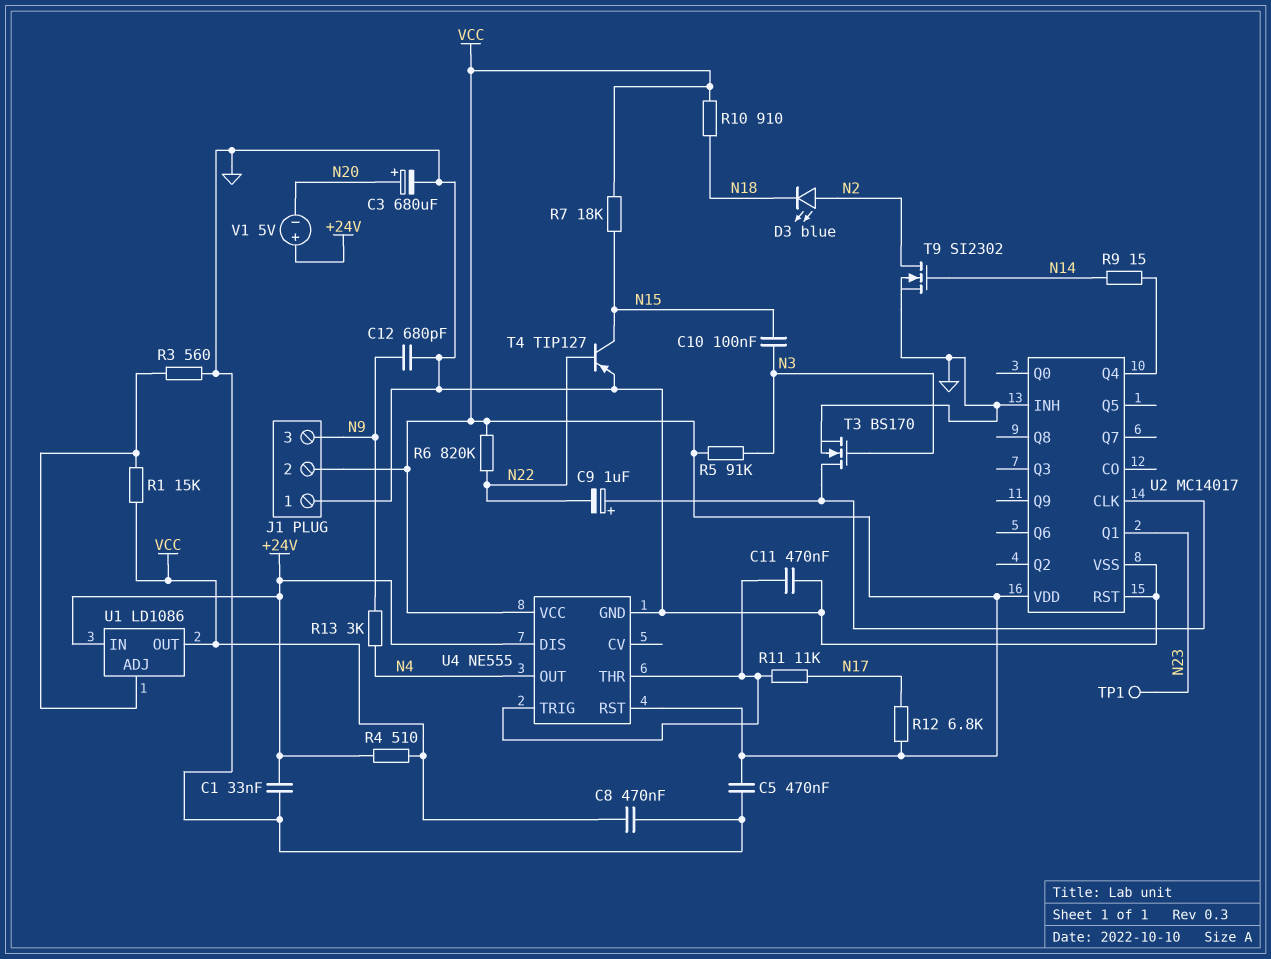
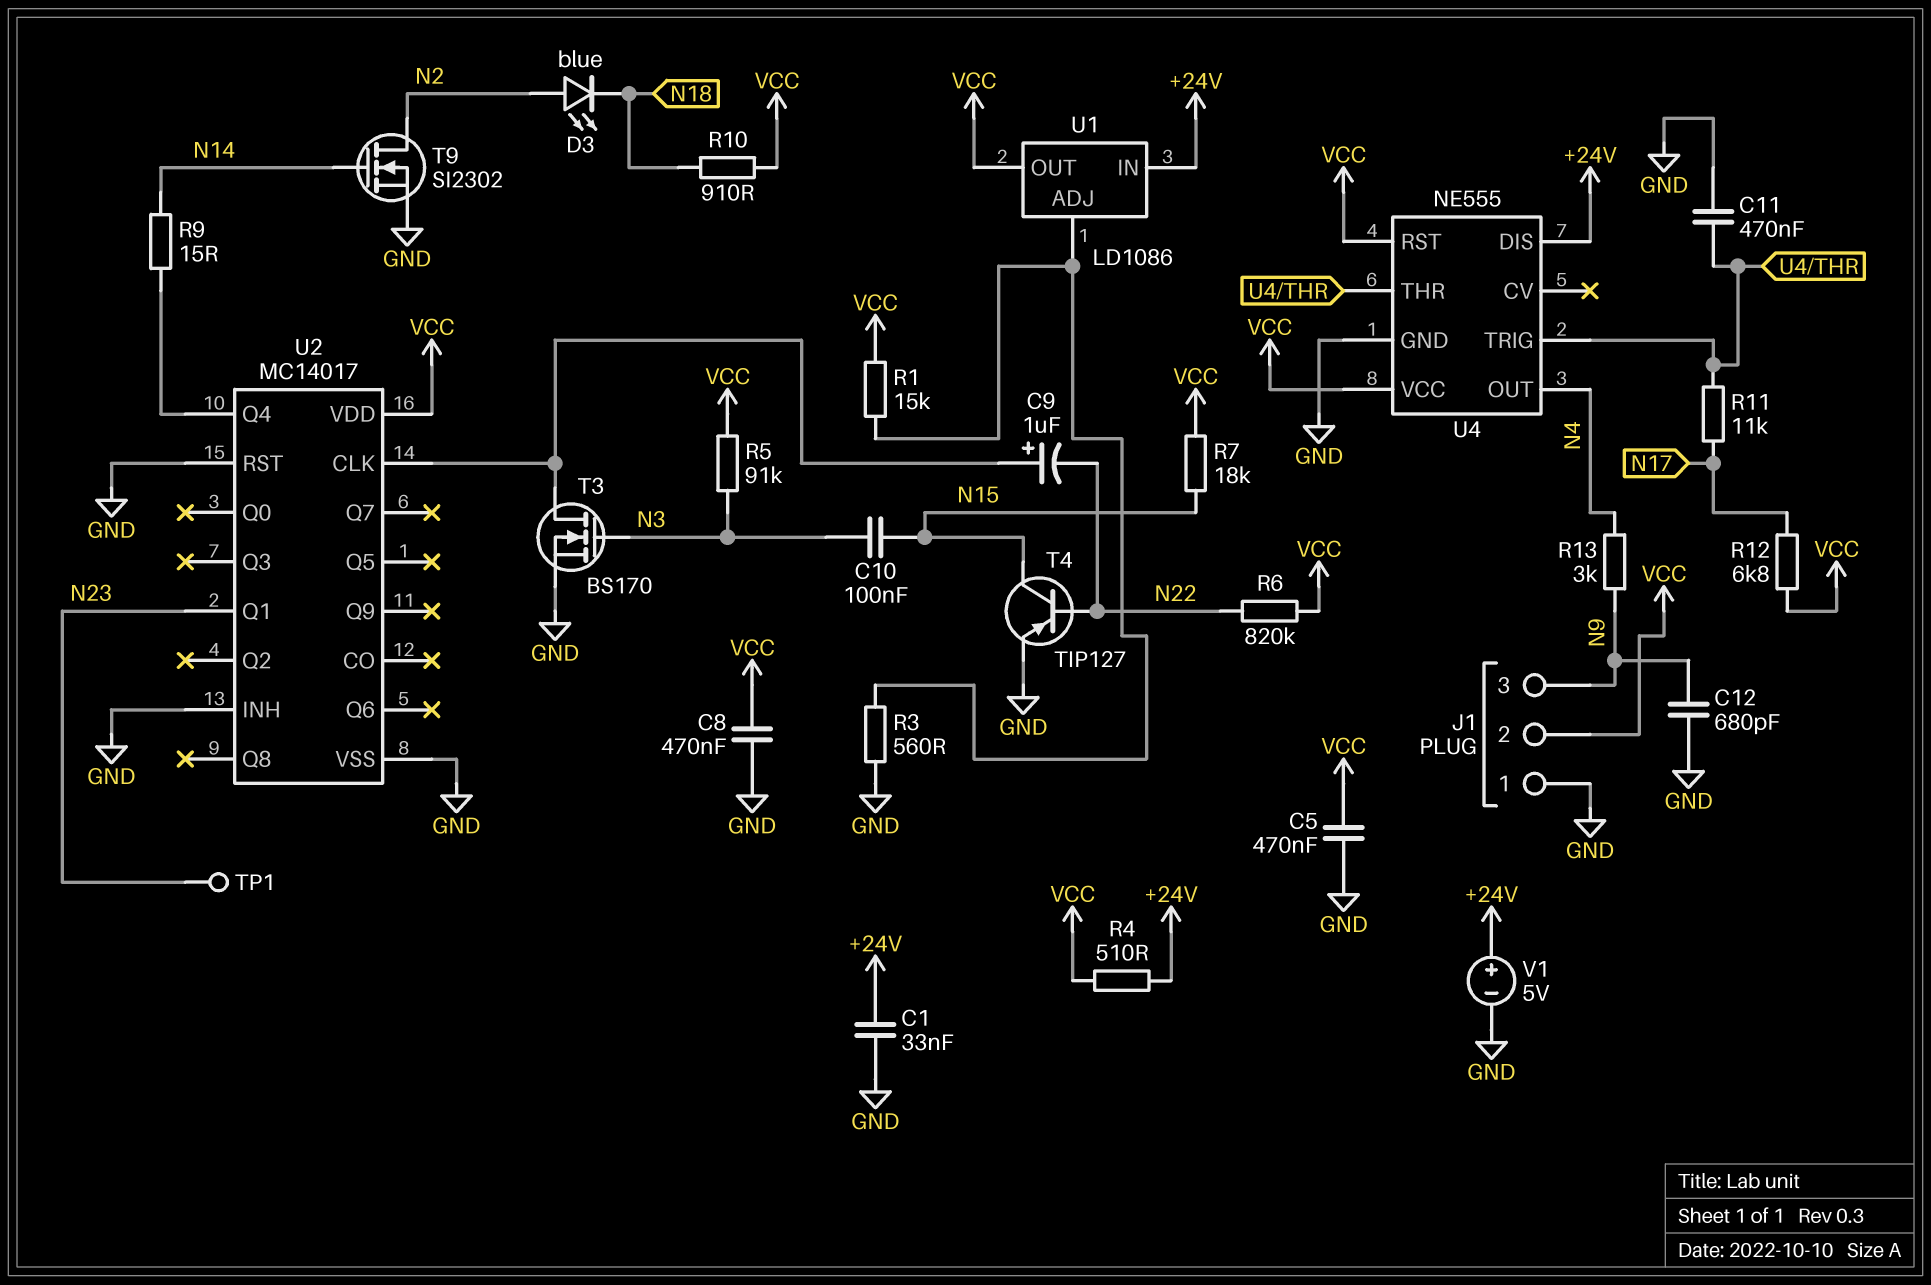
C3: 680uF (plus N20, minus GND) -> none
V1: 5V (plus +24V, minus N20) -> 5V (plus +24V, minus GND)

